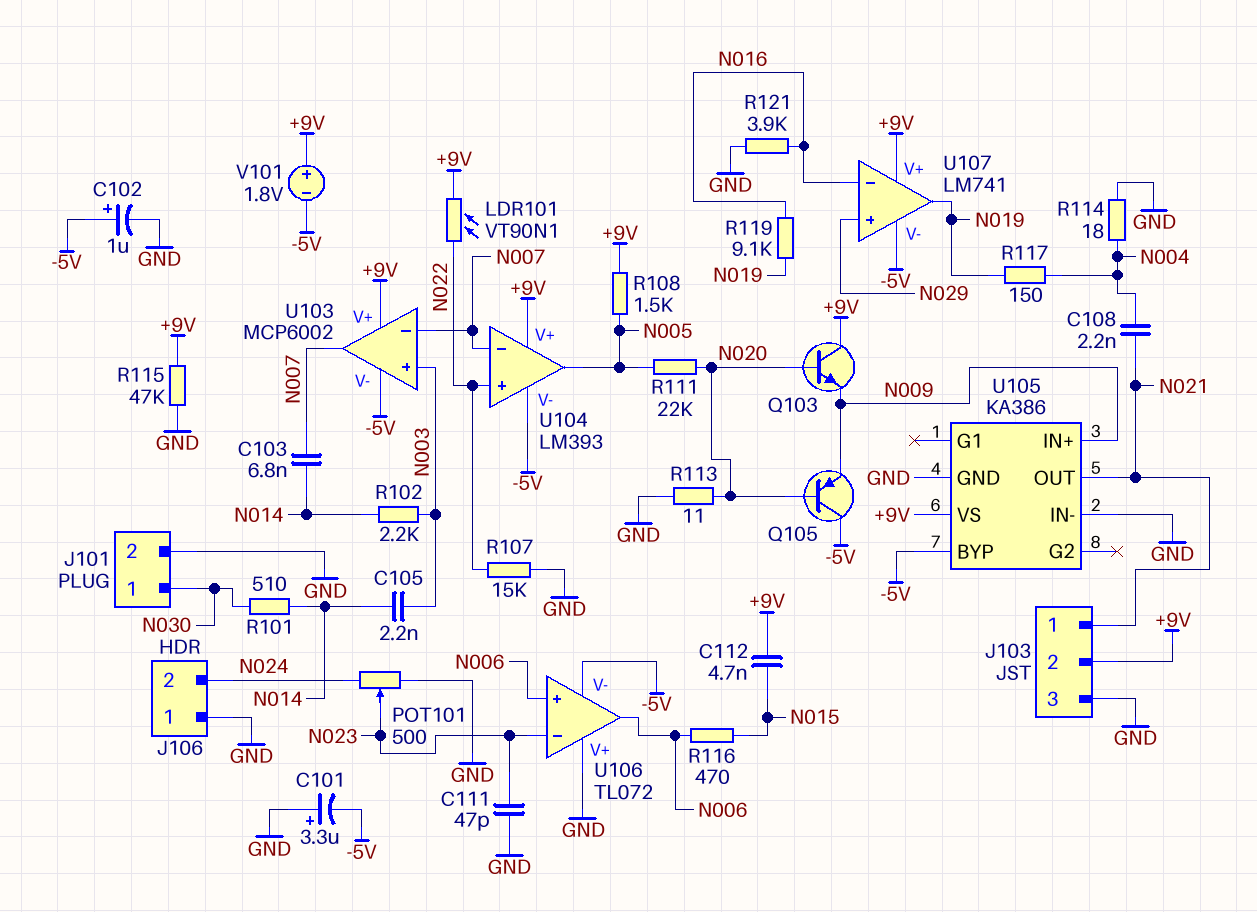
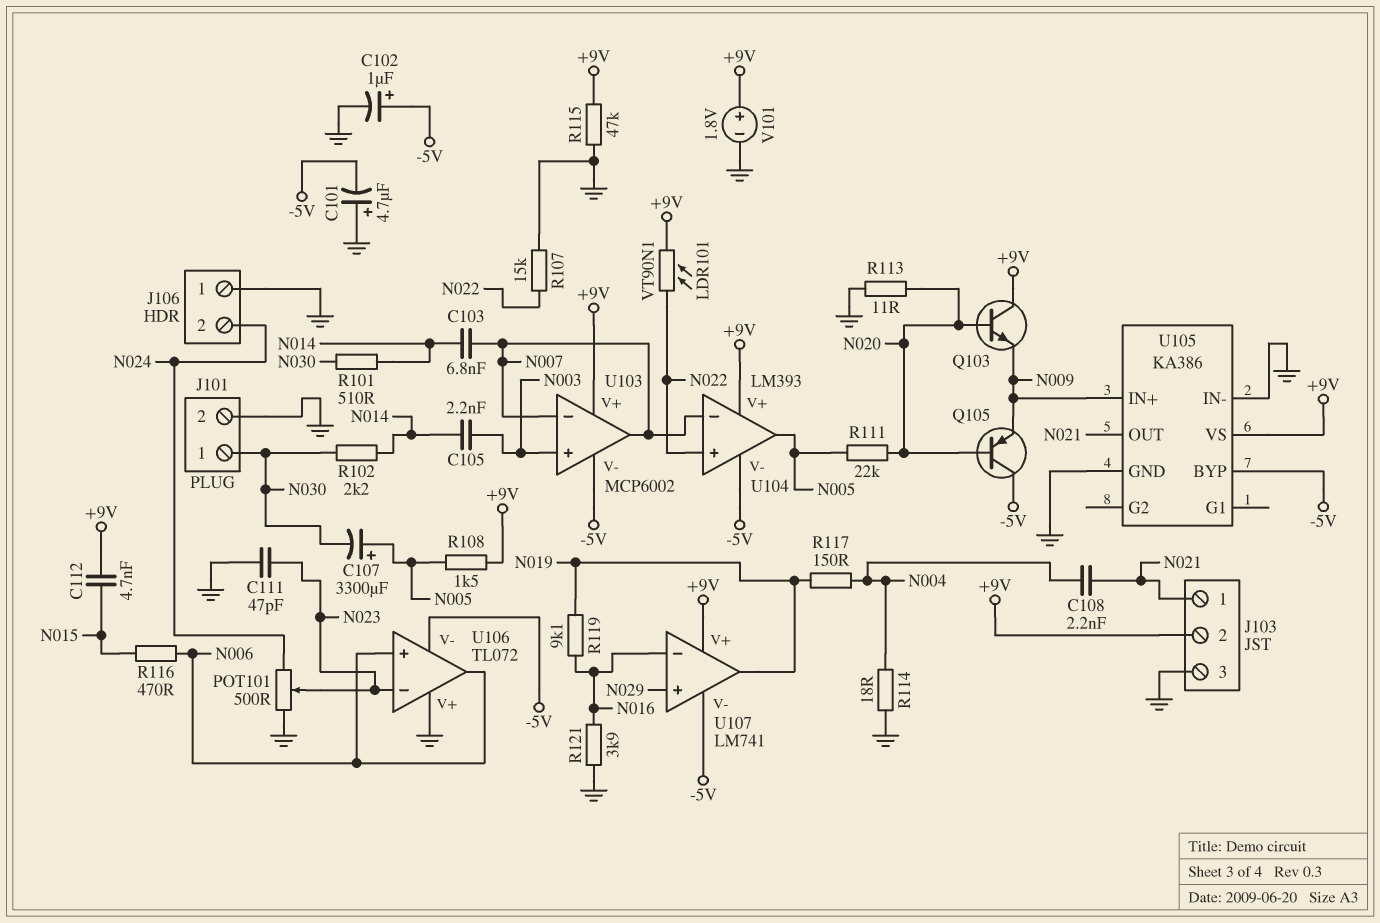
C101: 3.3uF (plus GND, minus -5V) -> 4.7uF (plus GND, minus -5V)
C107: none -> 3300uF (plus N005, minus N030)
R102: 2.2k (N003, N014) -> 2.2k (N014, N030)
V101: 1.8V (plus +9V, minus -5V) -> 1.8V (plus +9V, minus GND)

